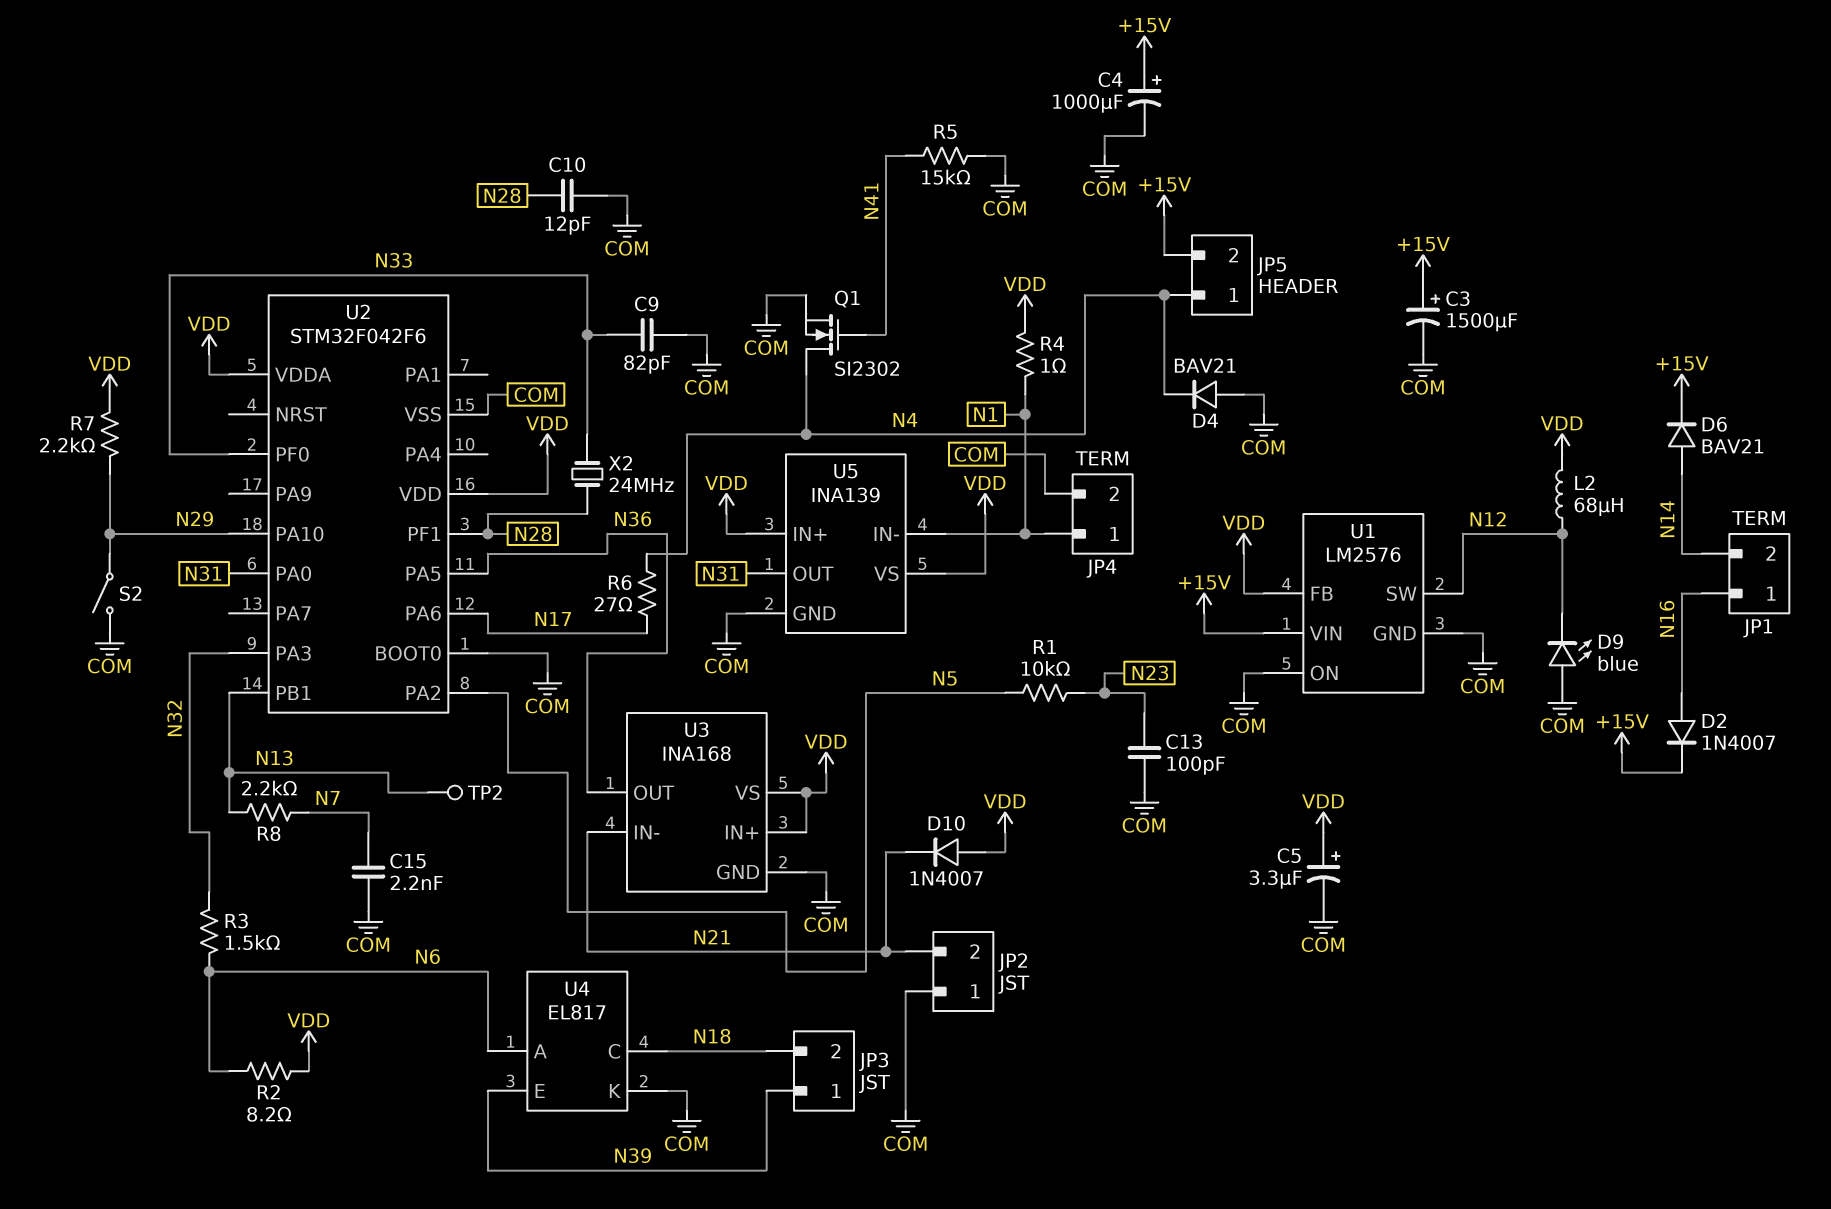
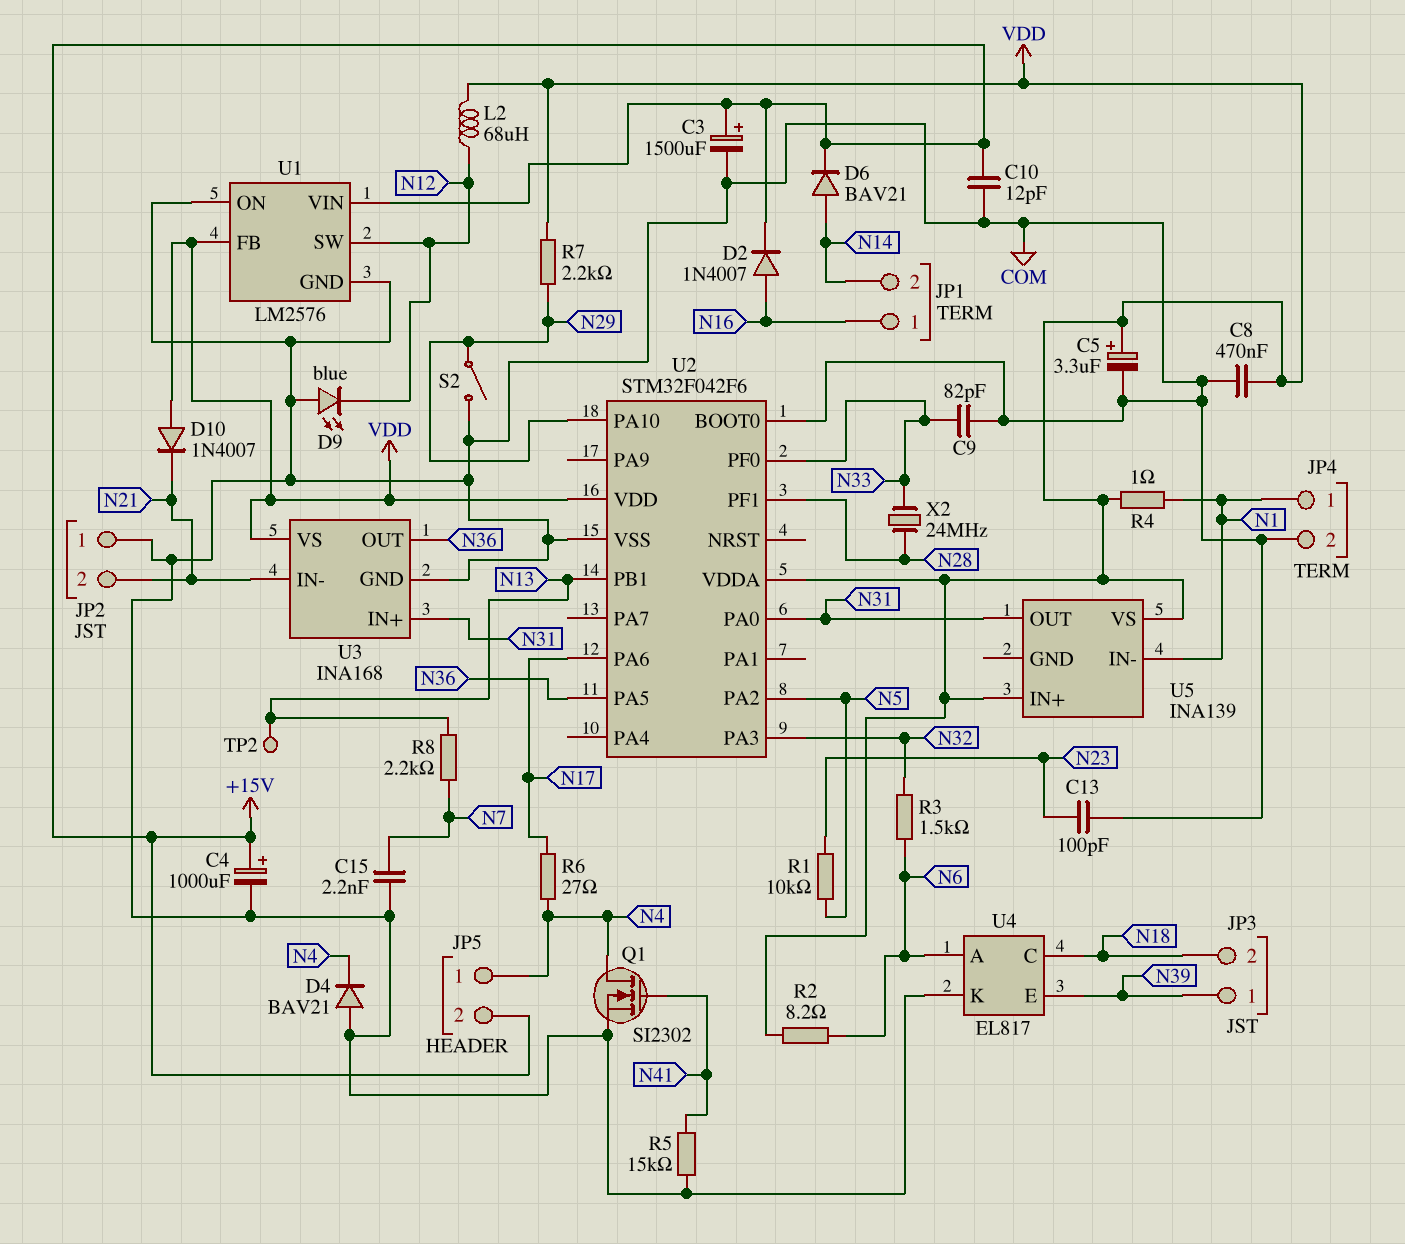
C8: none -> 470nF (COM, VDD)
C10: 12pF (COM, N28) -> 12pF (+15V, COM)
U3 pin IN+: VDD -> N31
U5 pin GND: COM -> none

